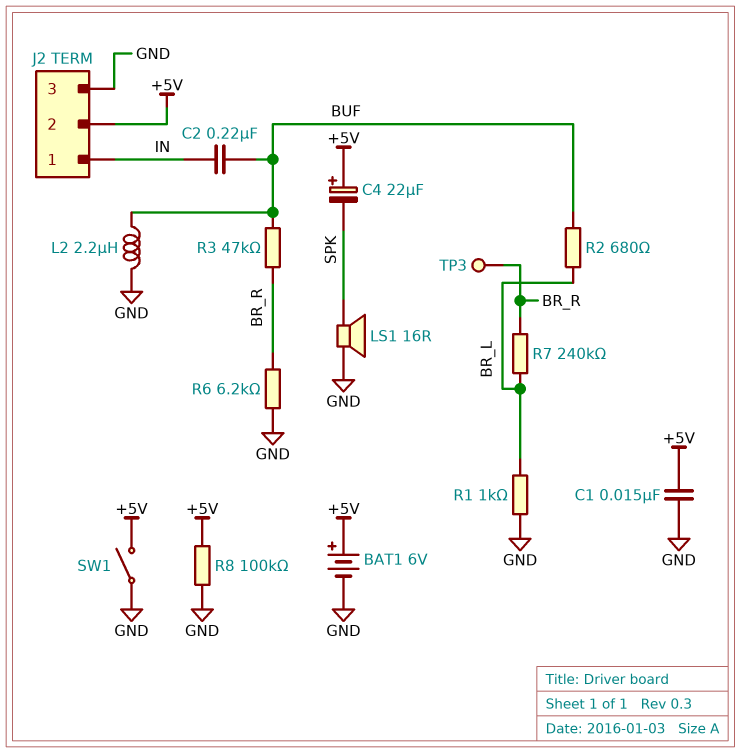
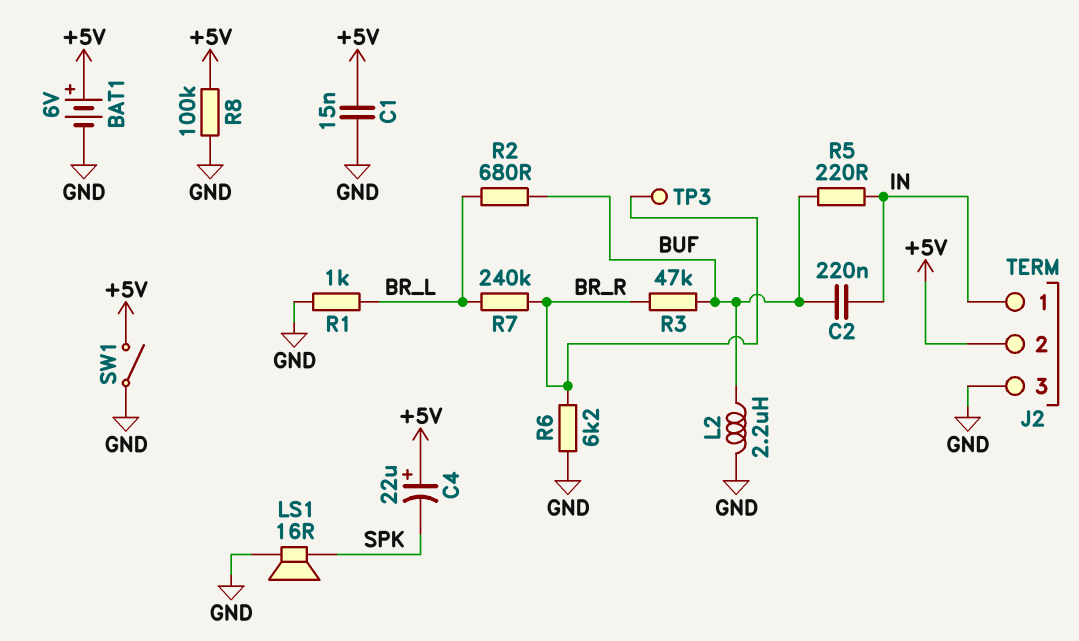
R5: none -> 220 (BUF, IN)

